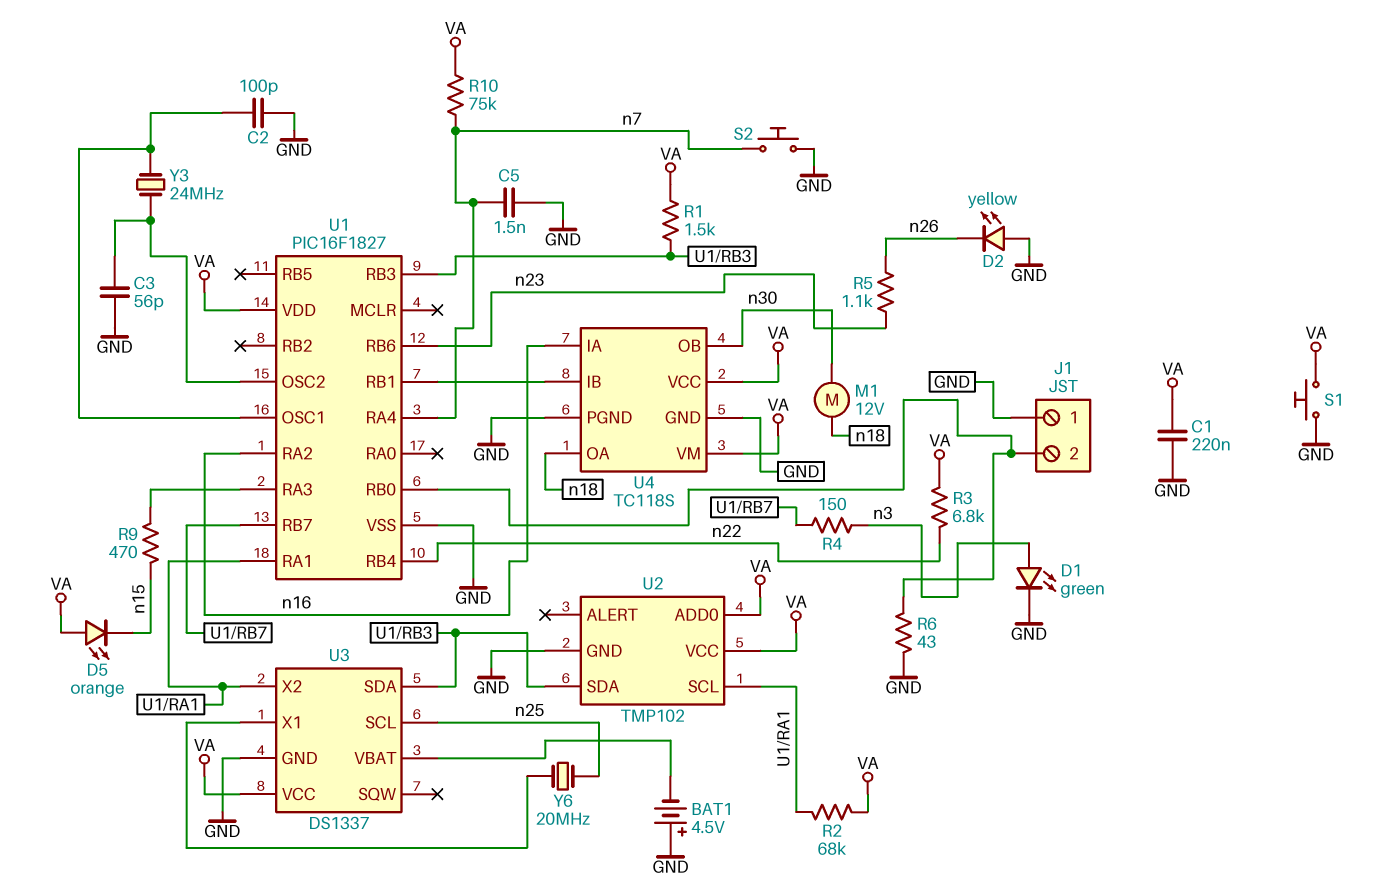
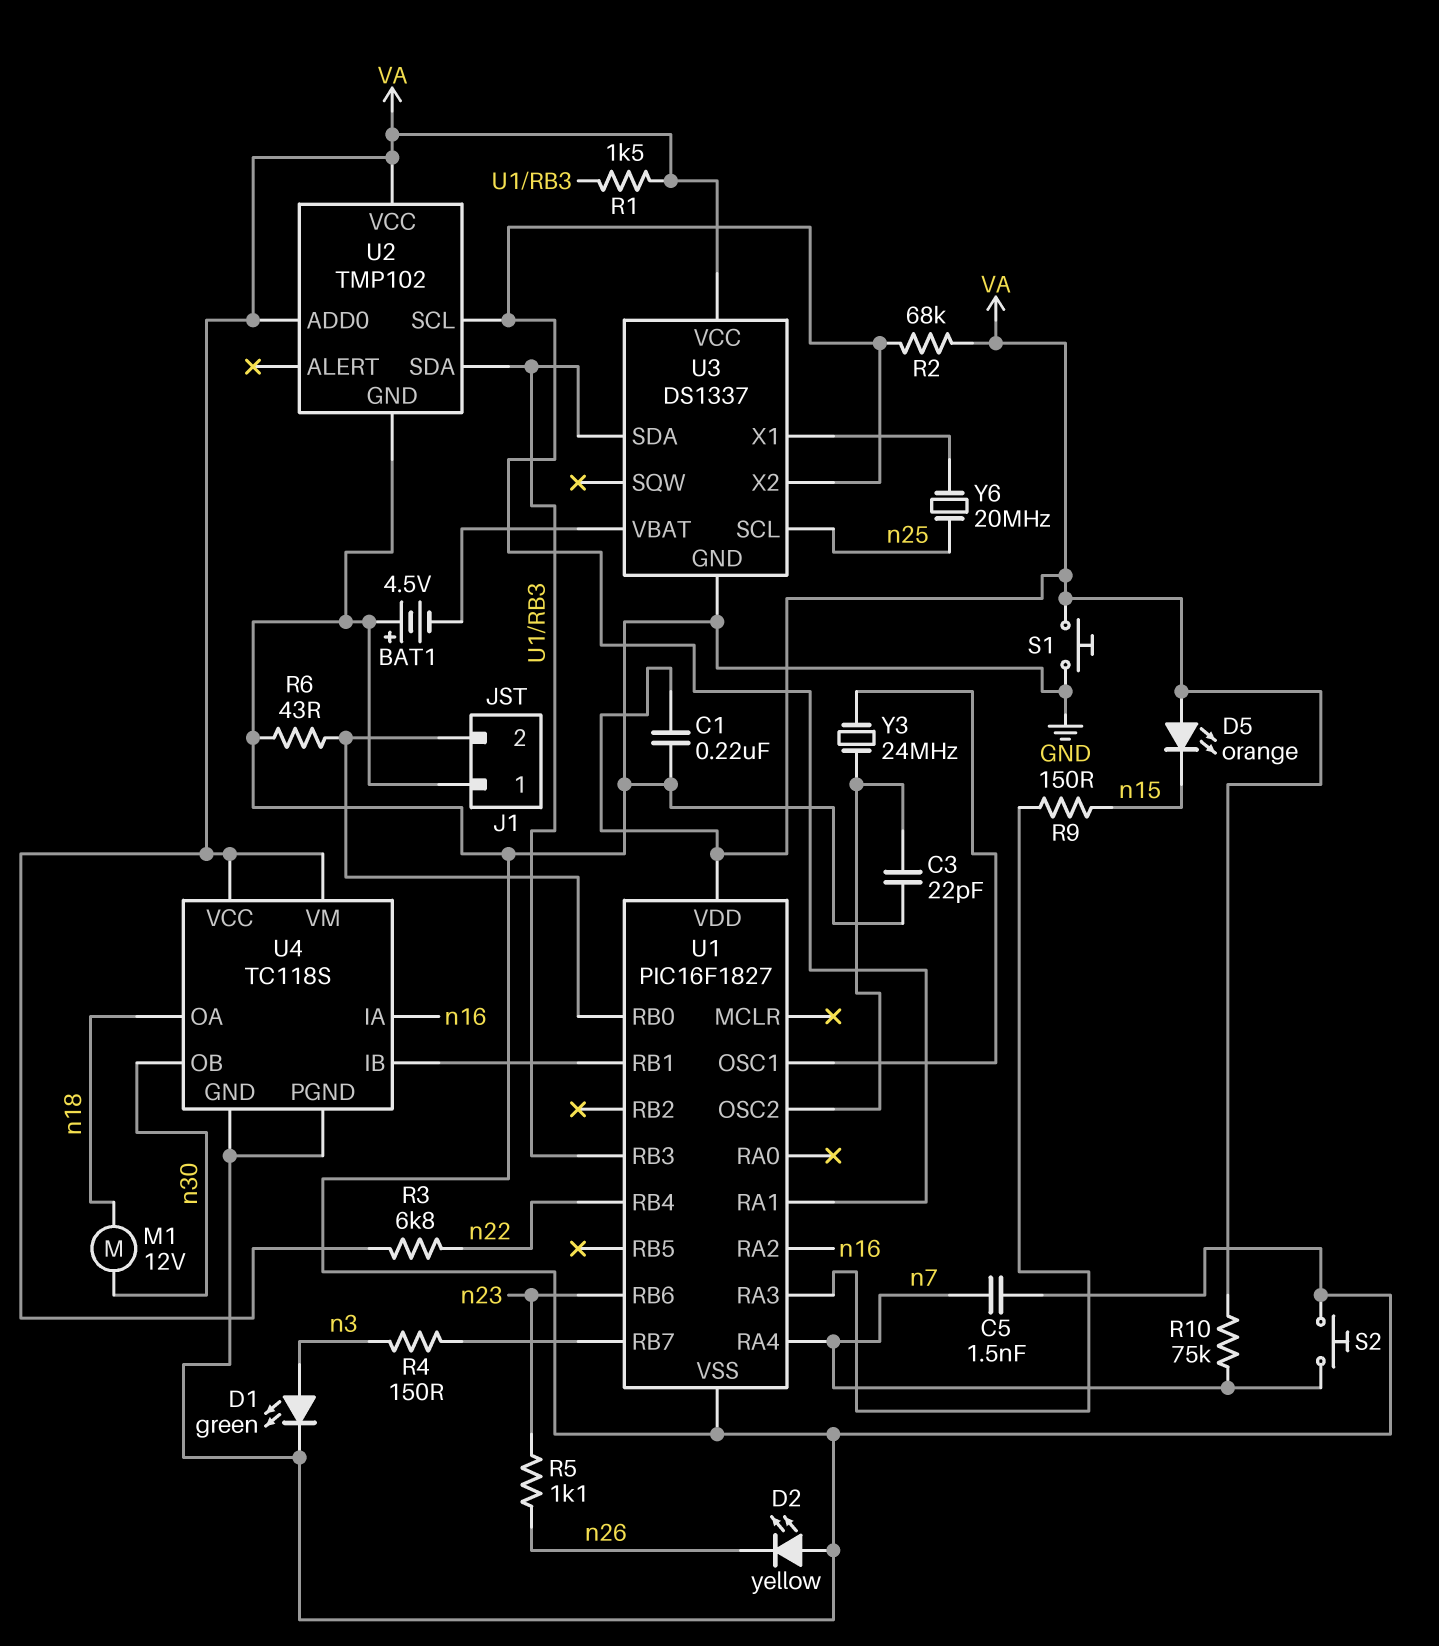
C2: 100pF (GND, U1/OSC1) -> none
C3: 56pF (GND, U1/OSC2) -> 22pF (GND, U1/OSC2)
R9: 470 (U1/RA3, n15) -> 150 (U1/RA3, n15)

